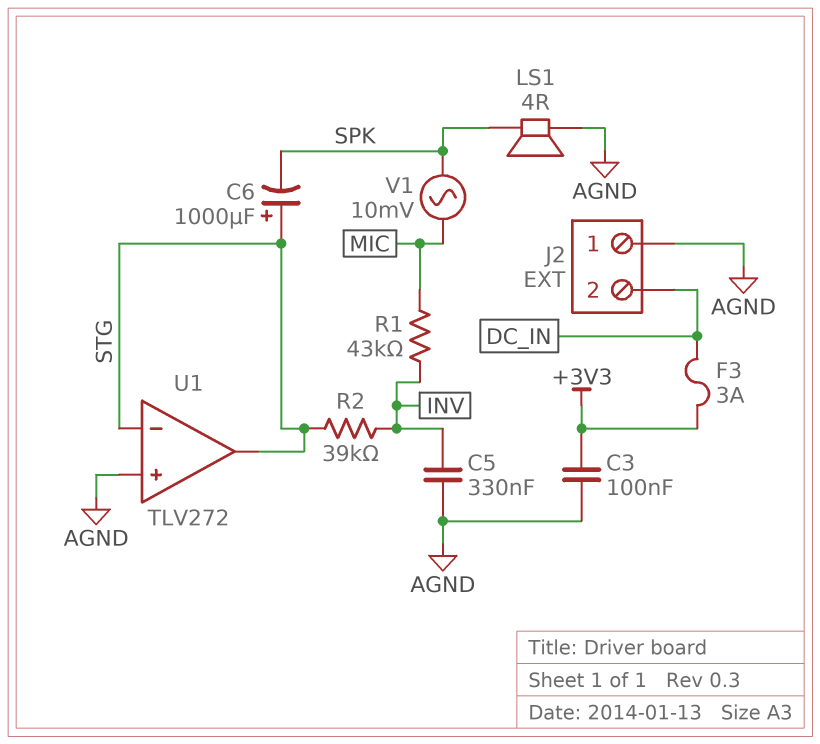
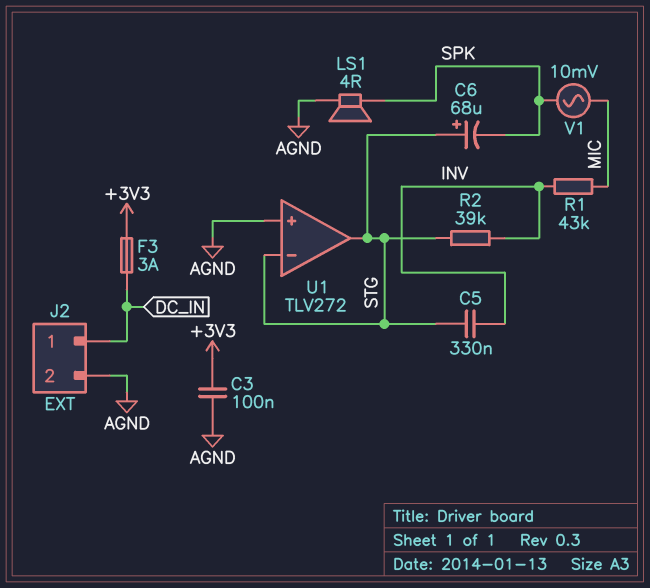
C5: 330nF (AGND, INV) -> 330nF (INV, STG)
C6: 1000uF (plus STG, minus SPK) -> 68uF (plus STG, minus SPK)
J2 pin 1: AGND -> DC_IN
J2 pin 2: DC_IN -> AGND

